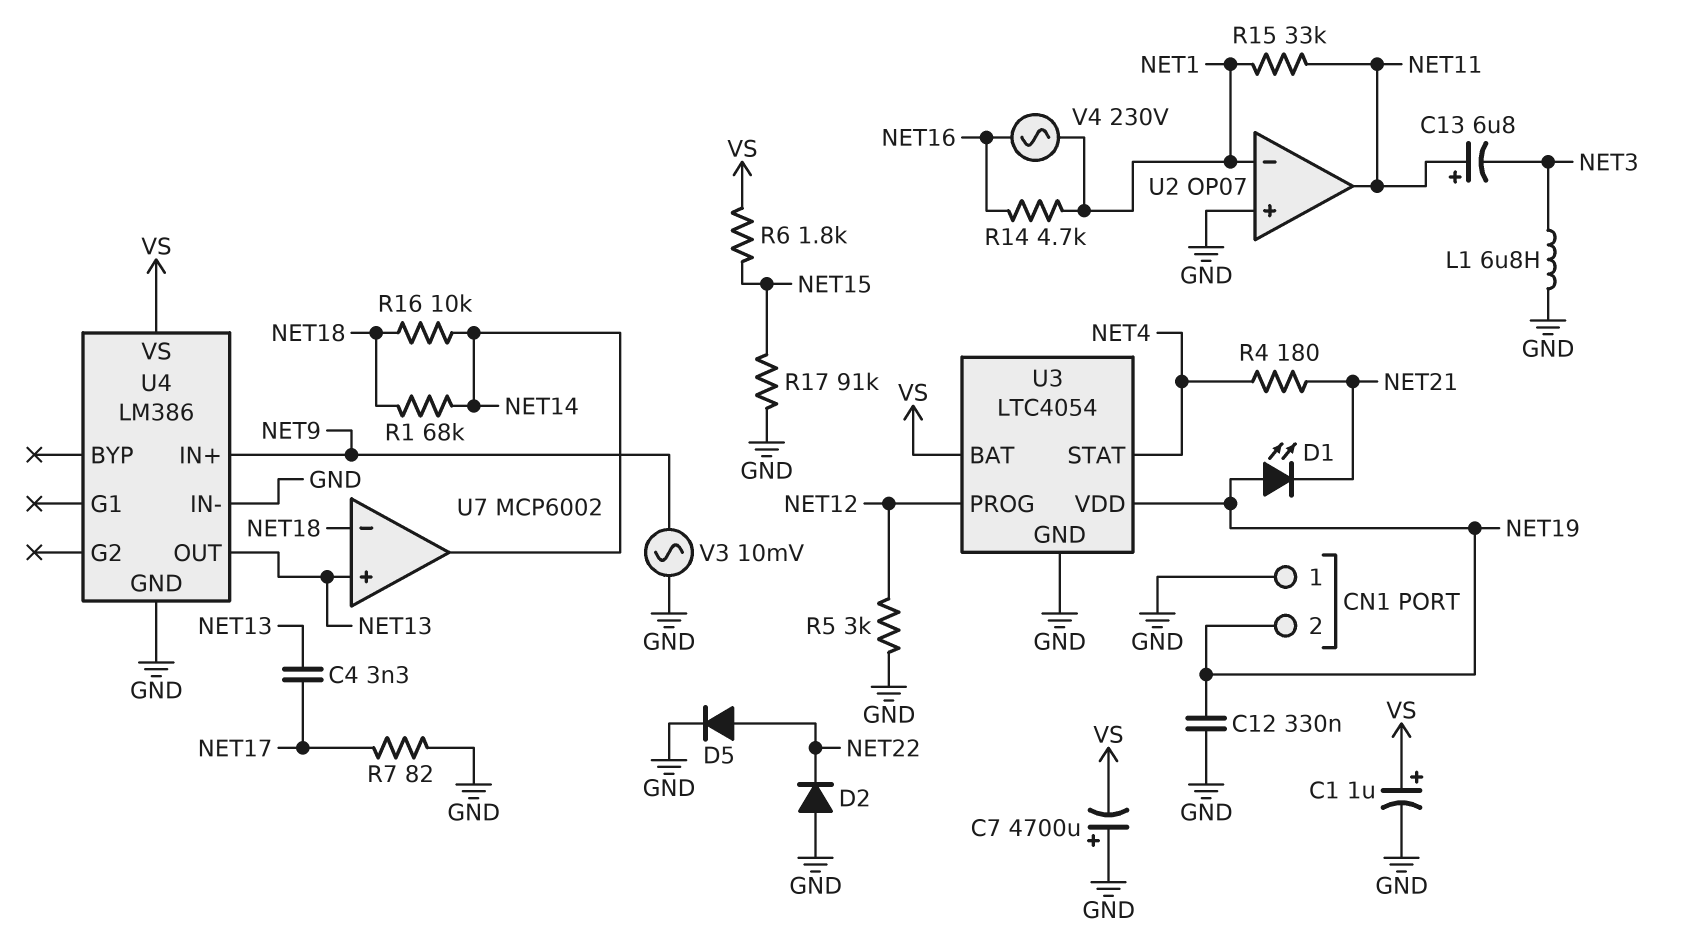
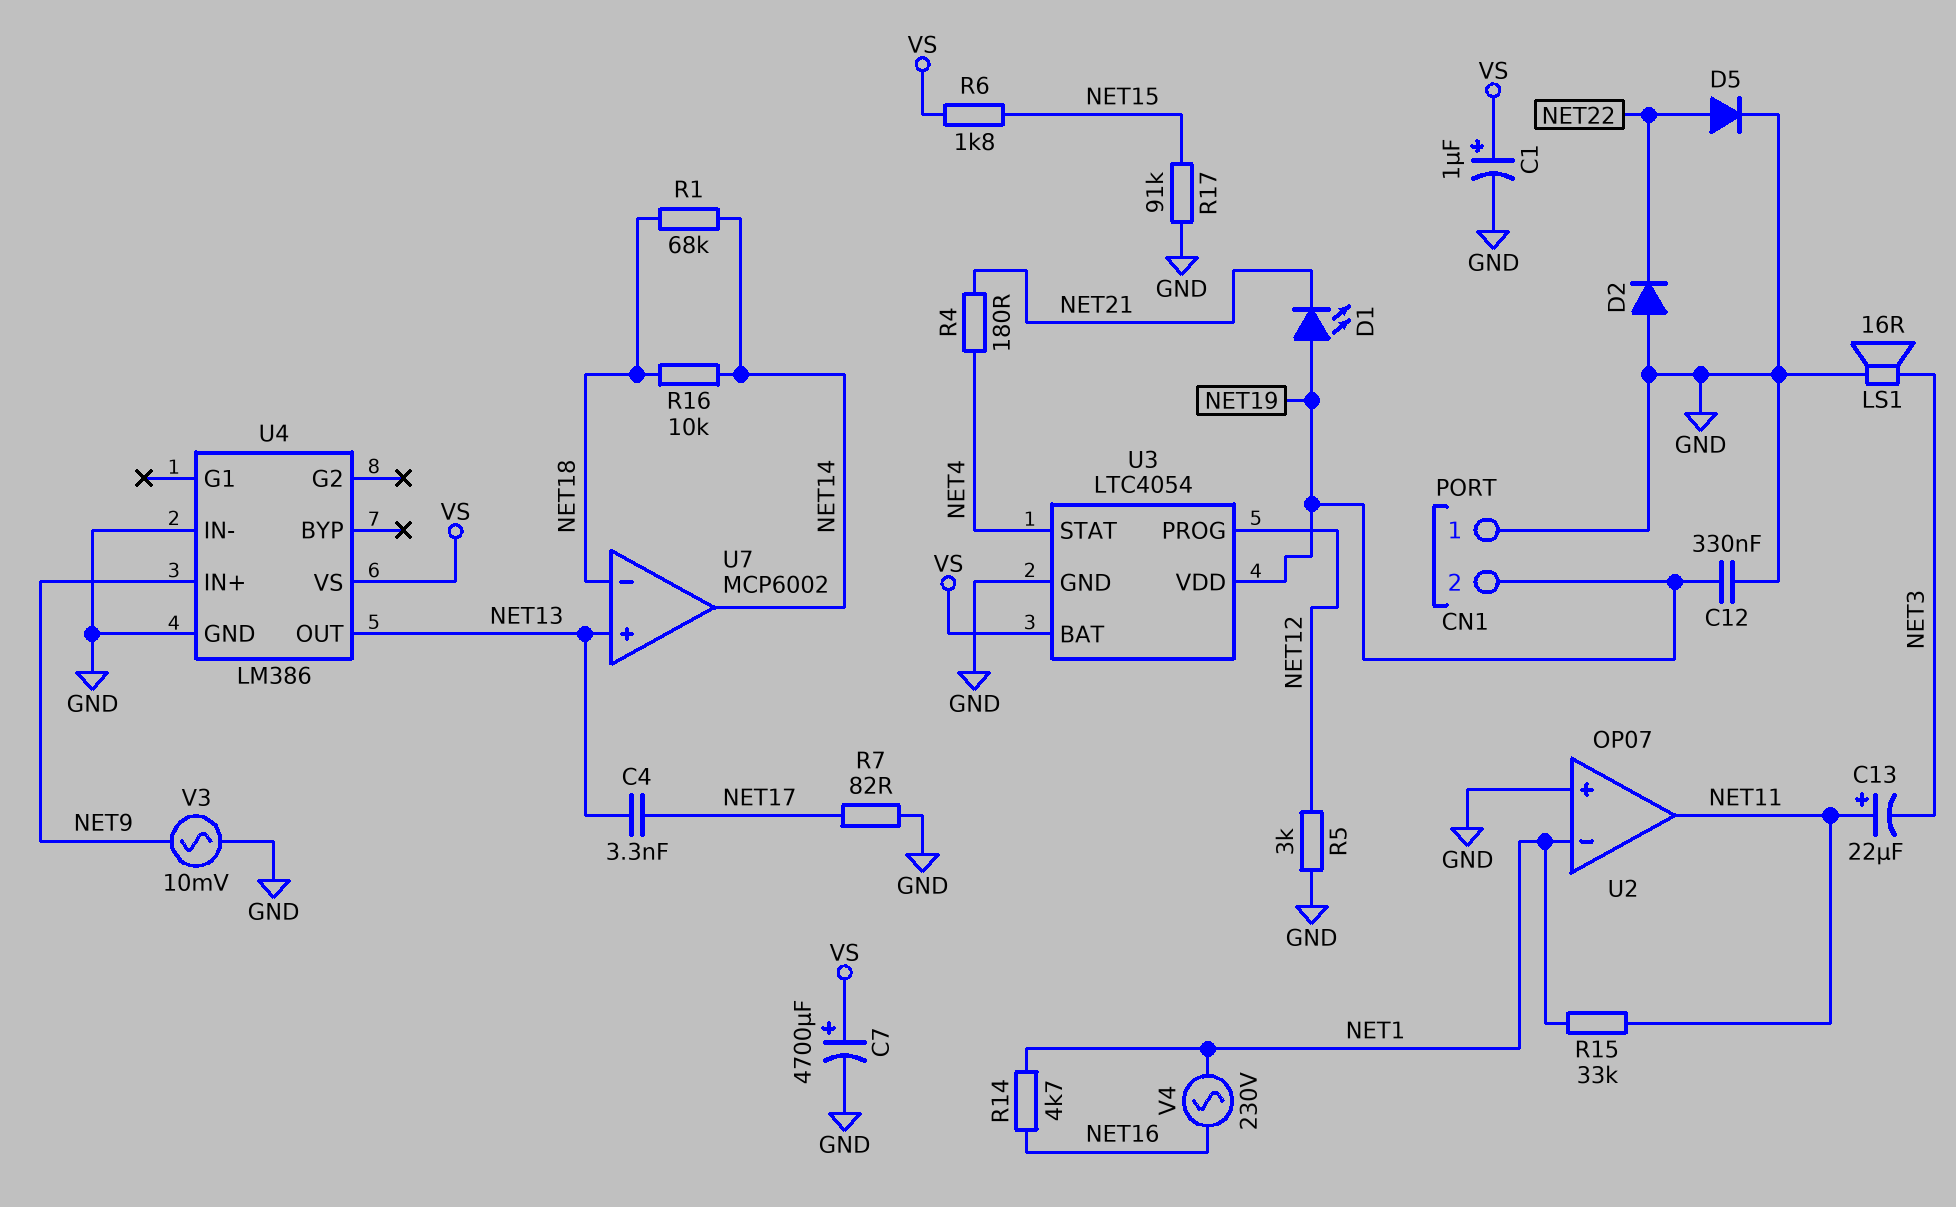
C7: 4700uF (plus GND, minus VS) -> 4700uF (plus VS, minus GND)
C13: 6.8uF (plus NET11, minus NET3) -> 22uF (plus NET11, minus NET3)
L1: 6.8uH (GND, NET3) -> none
LS1: none -> speaker 16R (GND, NET3)

